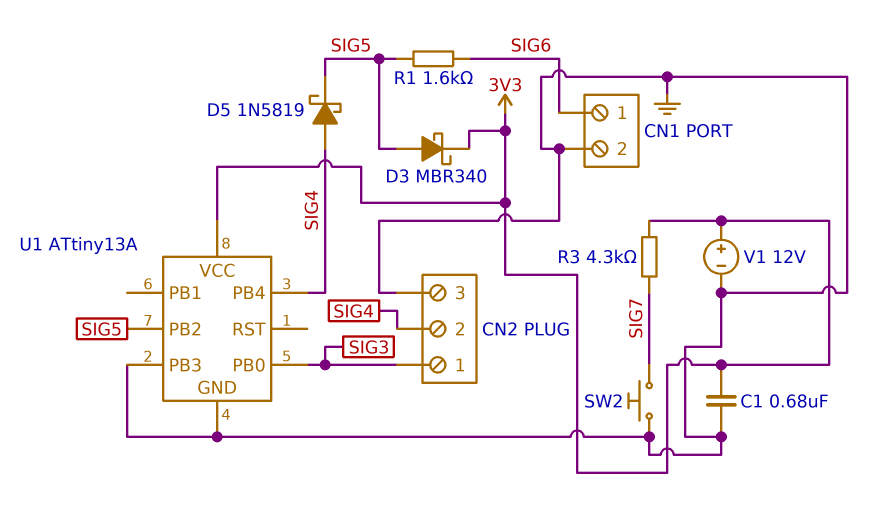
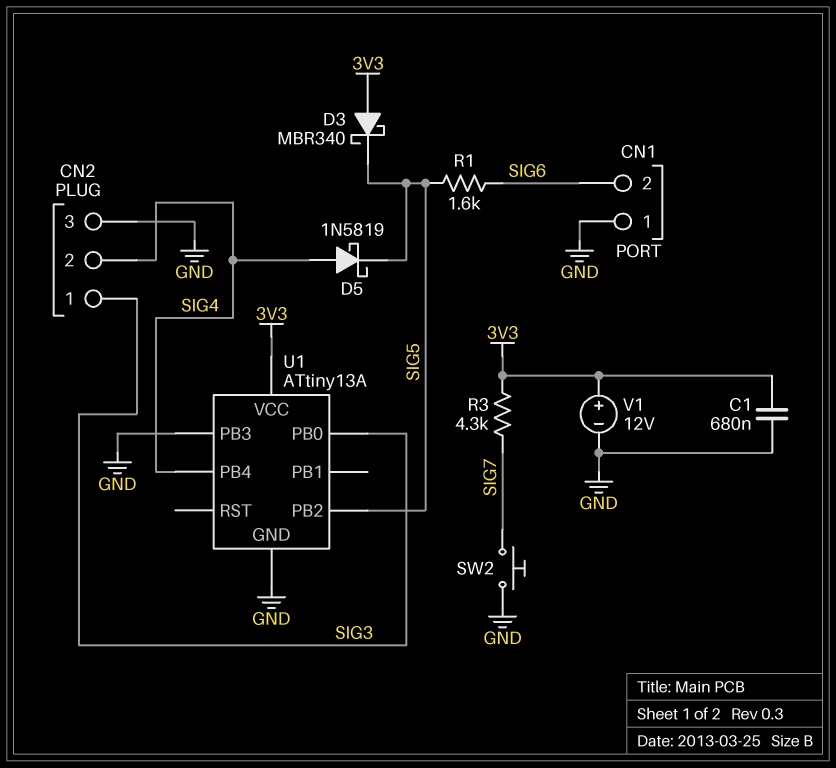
CN1 pin 1: SIG6 -> GND
CN1 pin 2: GND -> SIG6
D3: schottky MBR340 (A SIG5, K 3V3) -> schottky MBR340 (A 3V3, K SIG5)

